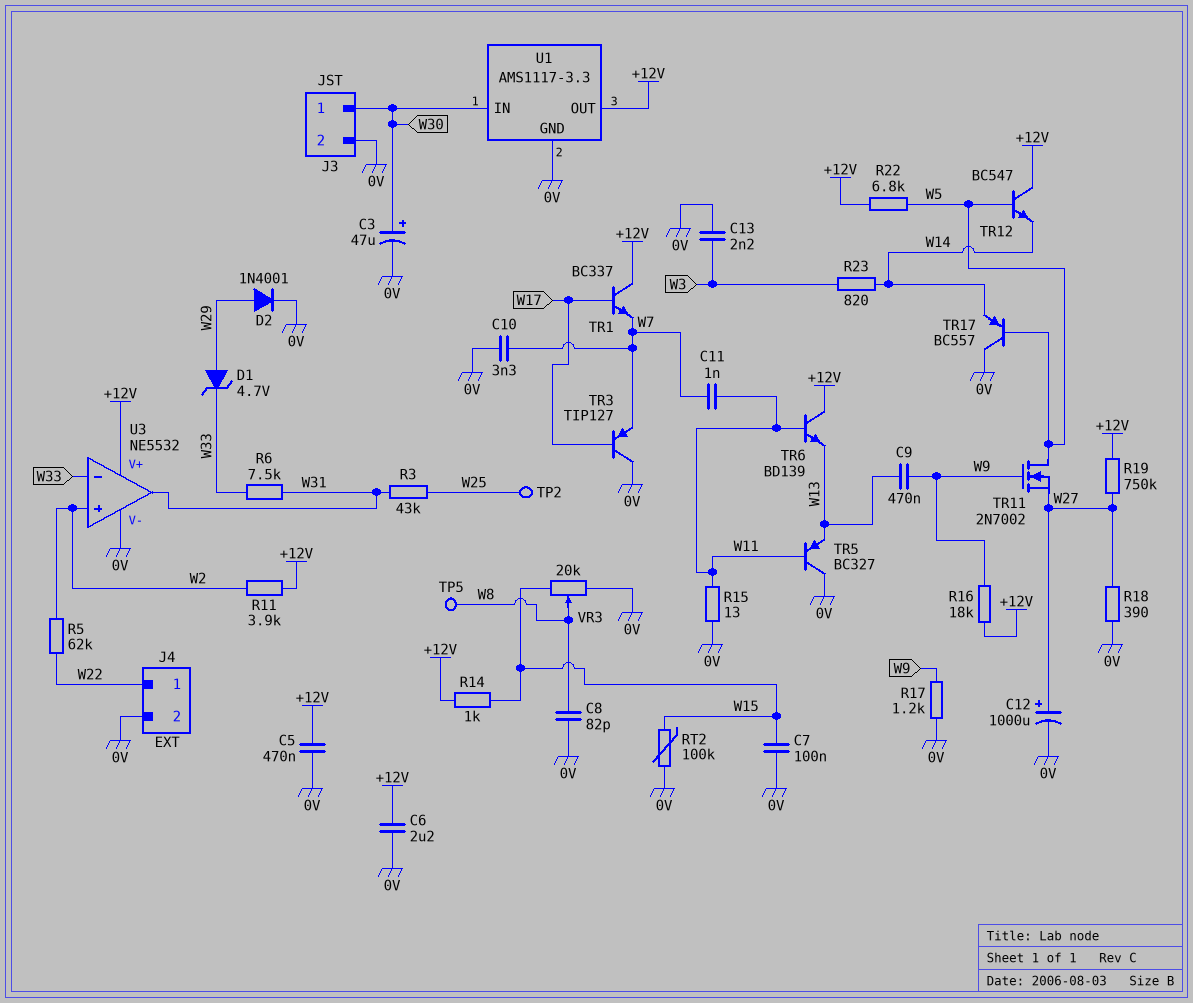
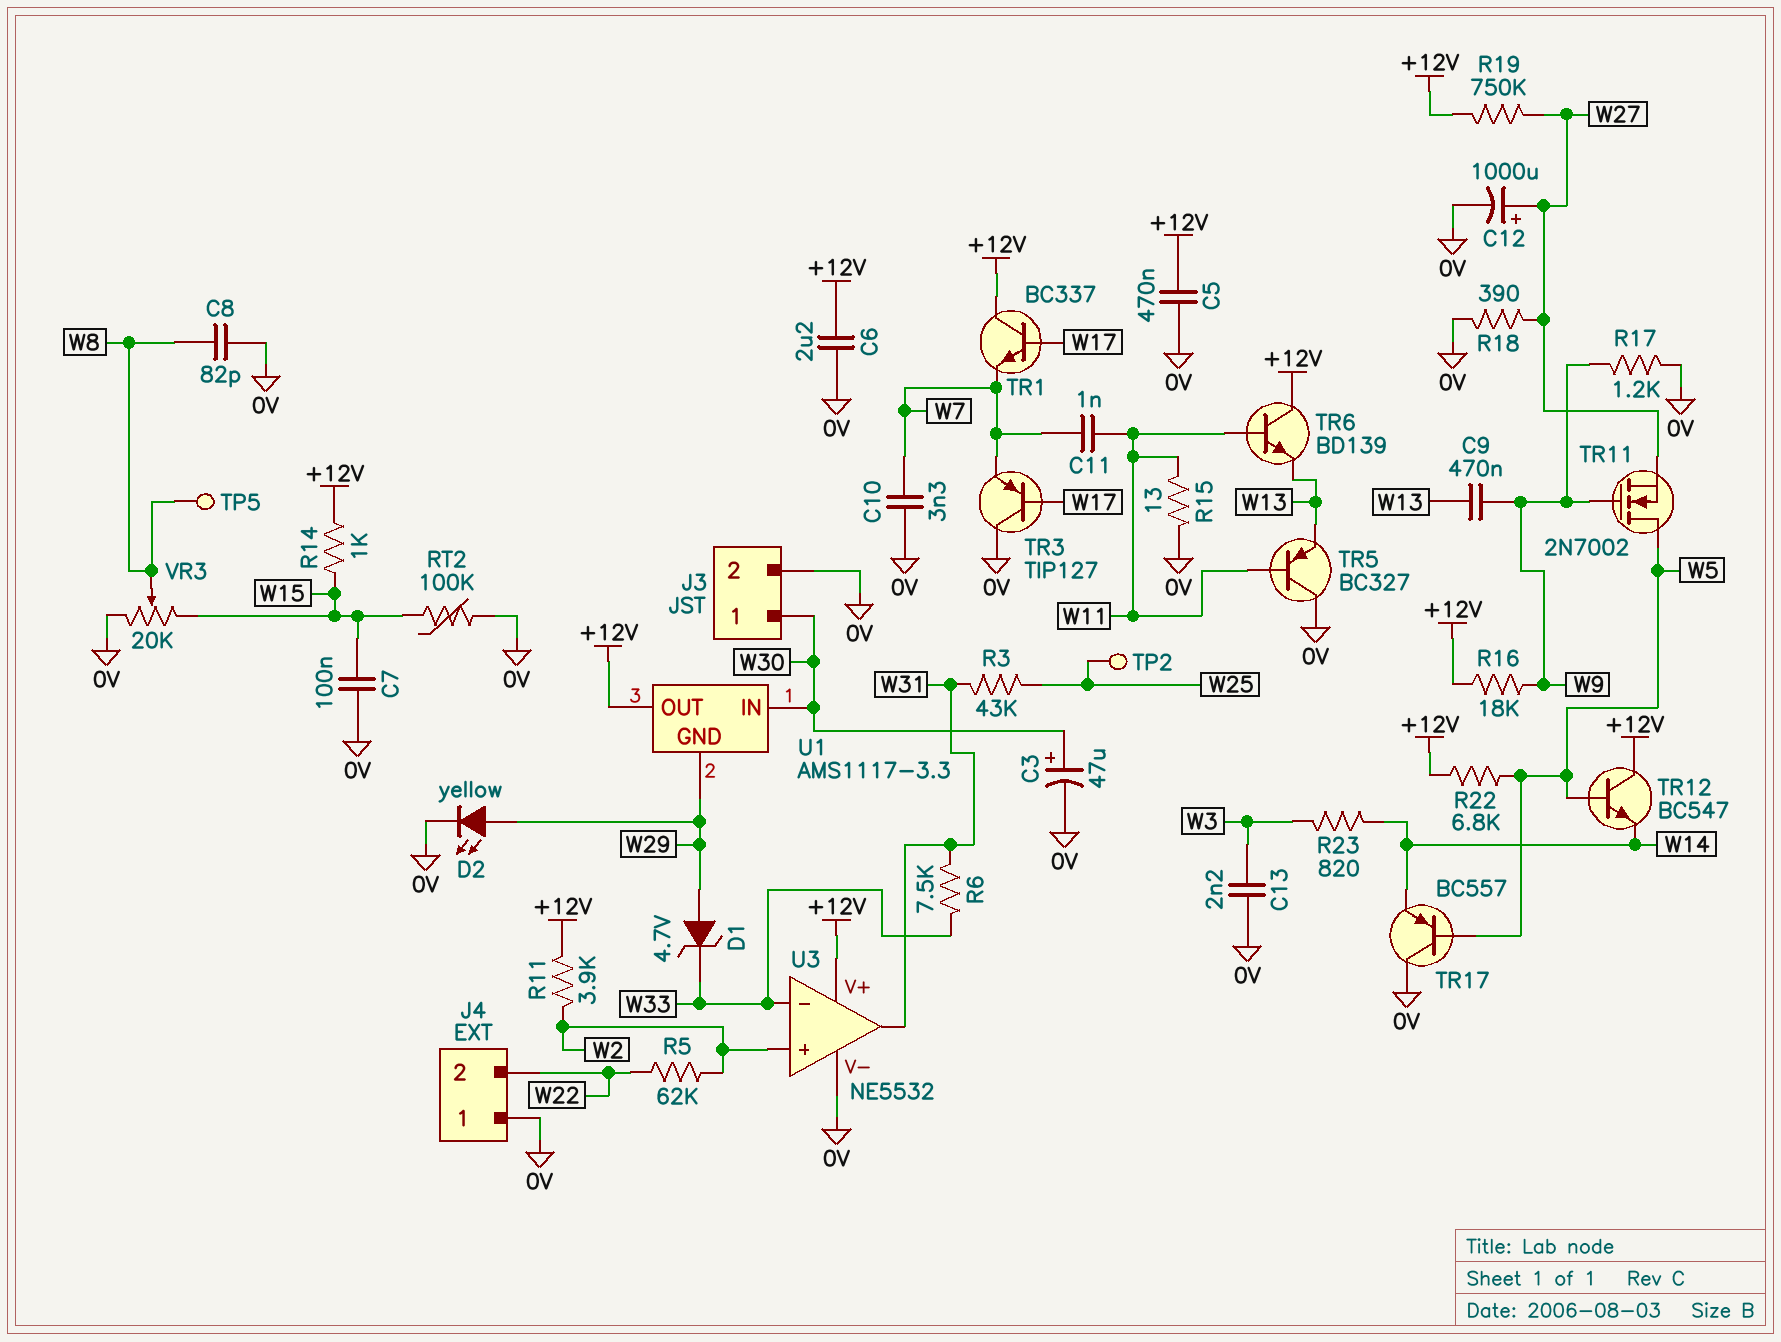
D2: diode 1N4001 (A W29, K 0V) -> LED yellow (A W29, K 0V)
J4 pin 1: W22 -> 0V
J4 pin 2: 0V -> W22
U1 pin GND: 0V -> W29

